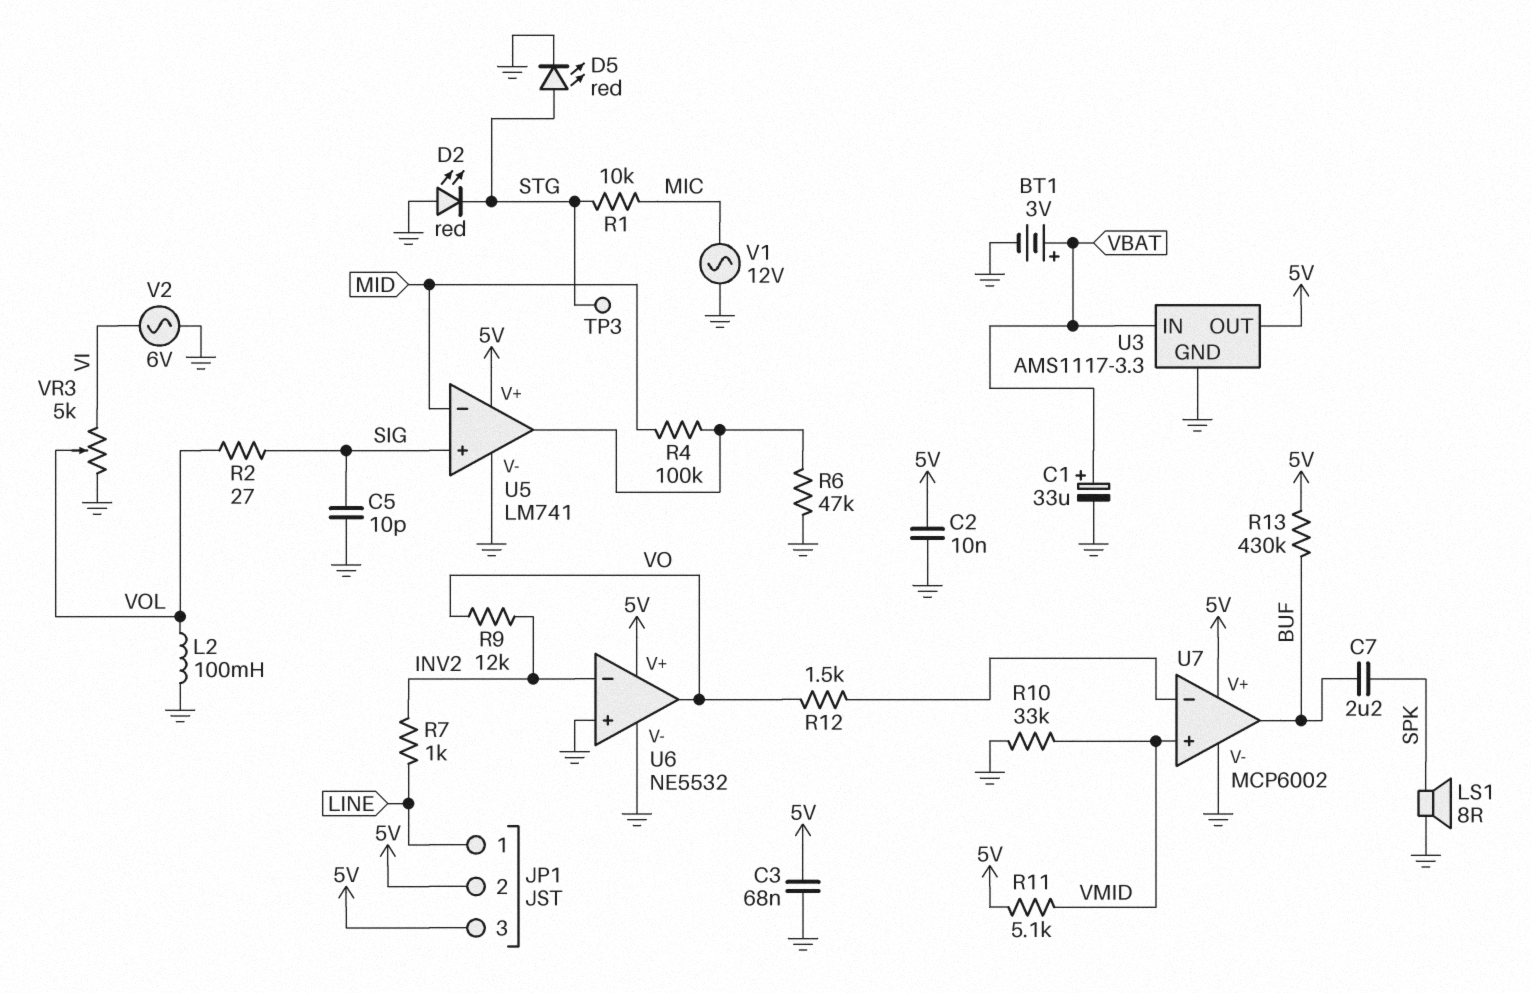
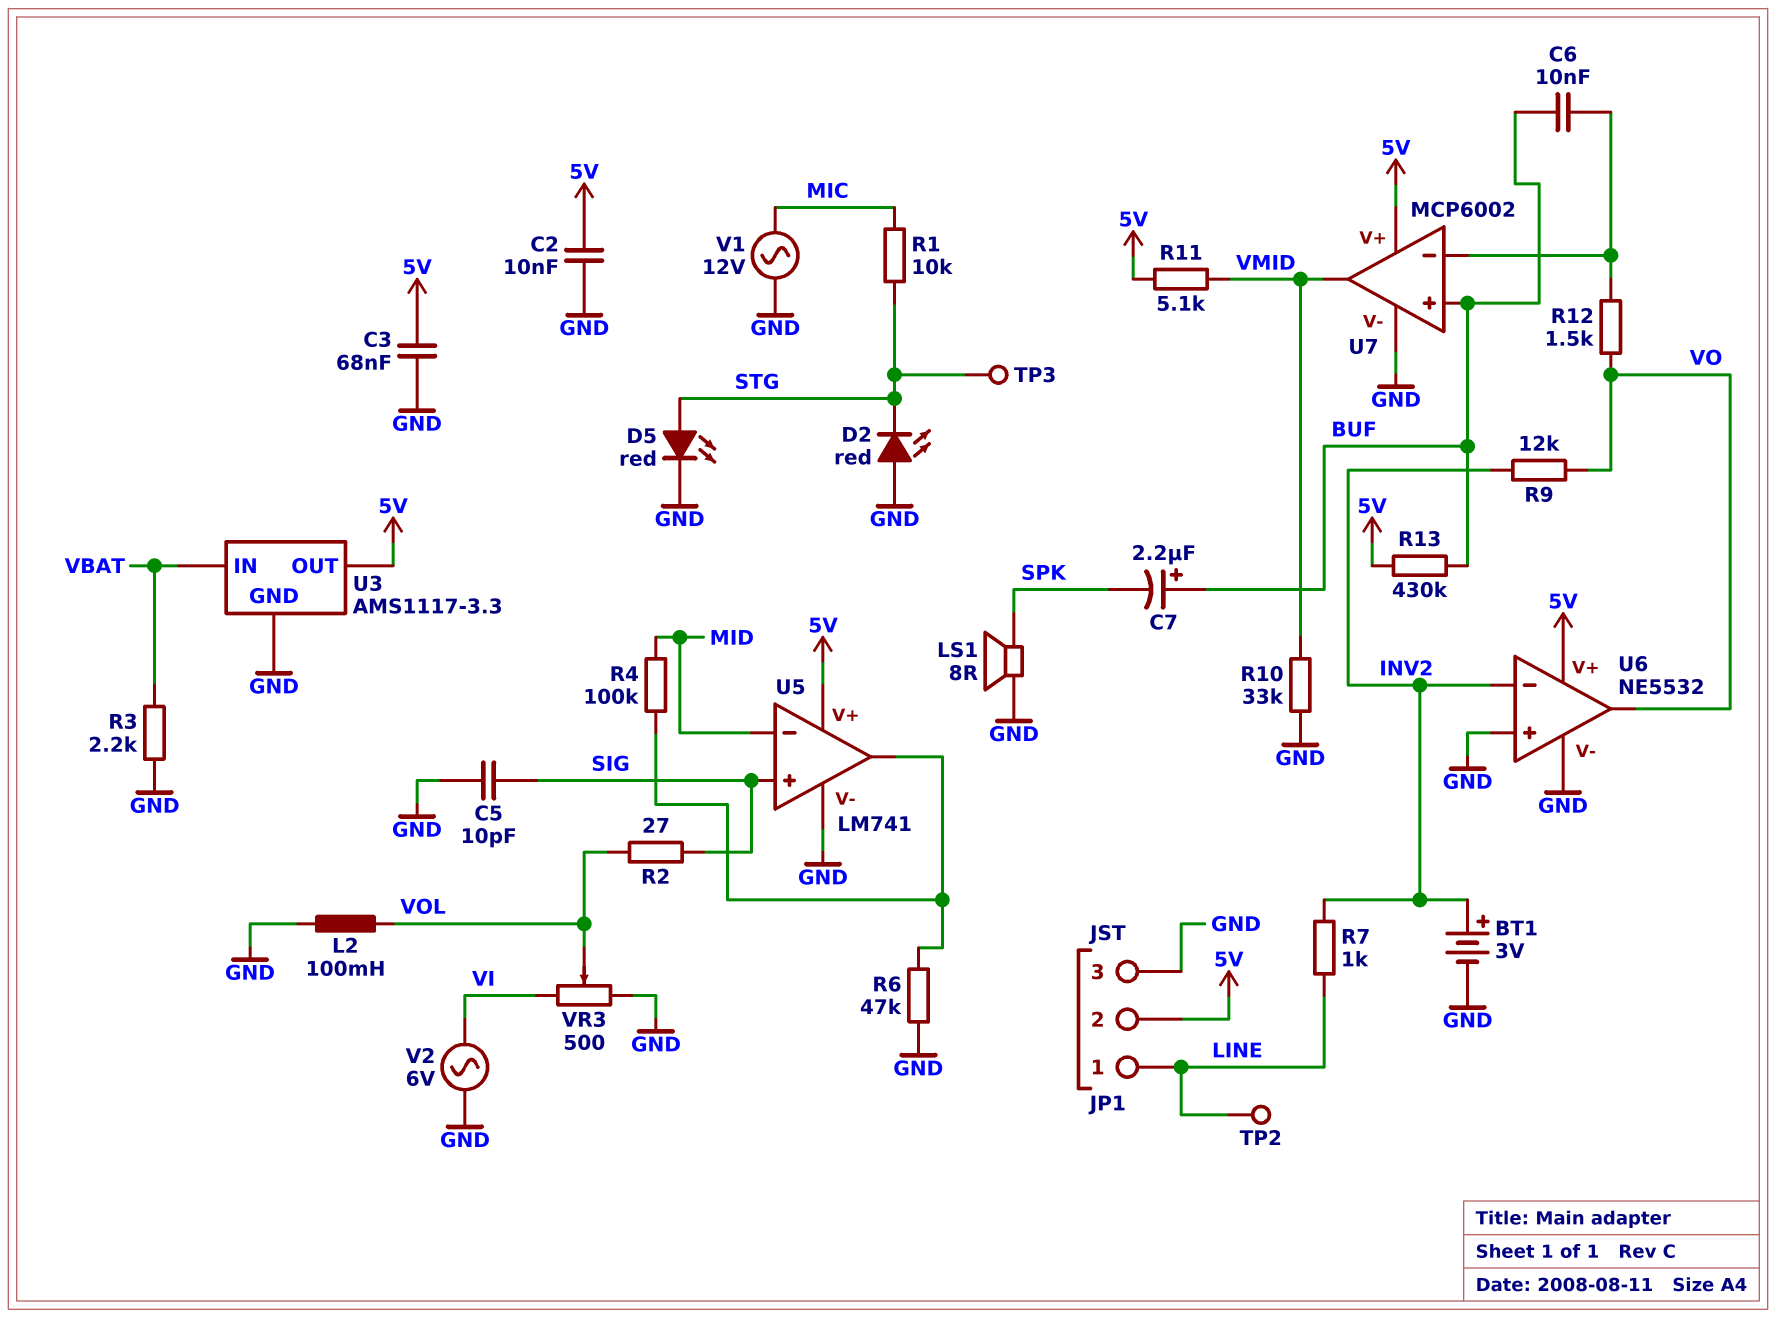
BT1: 3V (plus VBAT, minus GND) -> 3V (plus INV2, minus GND)
C1: 33uF (plus VBAT, minus GND) -> none
C6: none -> 10nF (BUF, U7/in-)
C7: 2.2uF (BUF, SPK) -> 2.2uF (plus BUF, minus SPK)
JP1 pin 3: 5V -> GND
R3: none -> 2.2k (GND, VBAT)
TP2: none -> test point (LINE)
U7 pin in+: VMID -> BUF
U7 pin out: BUF -> VMID
VR3: 5k (GND, VI, wiper VOL) -> 500 (GND, VI, wiper VOL)

